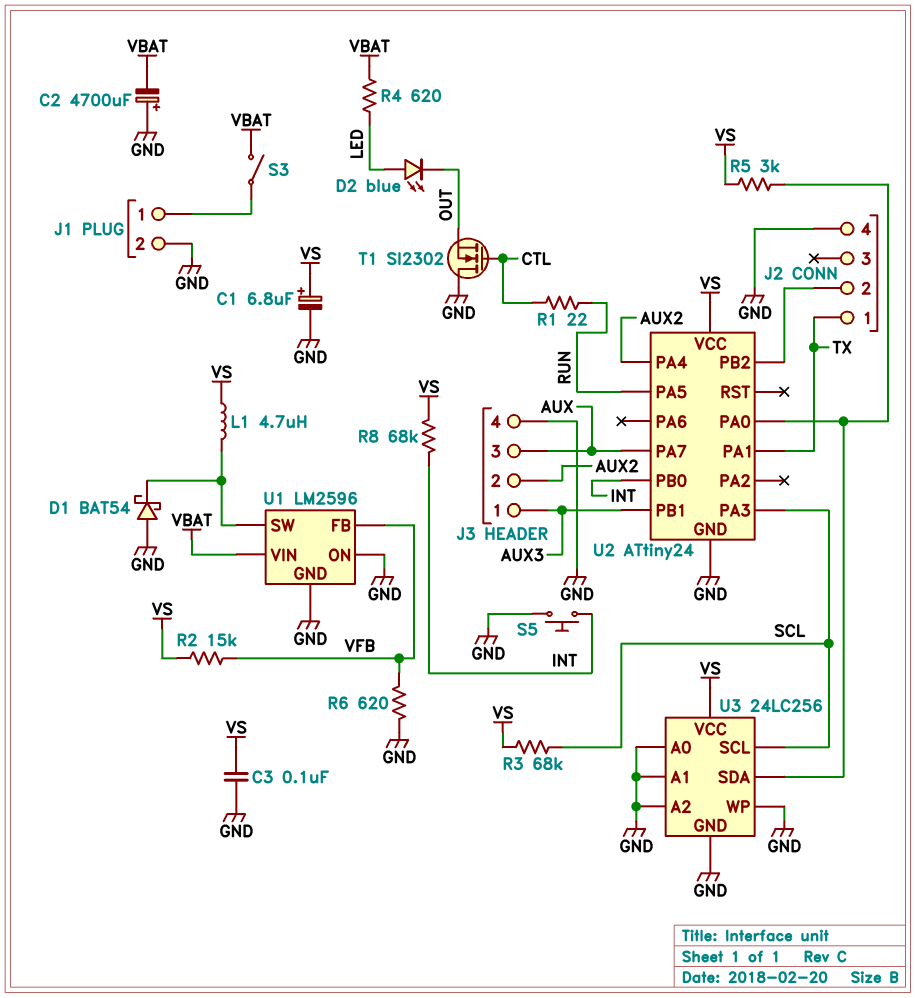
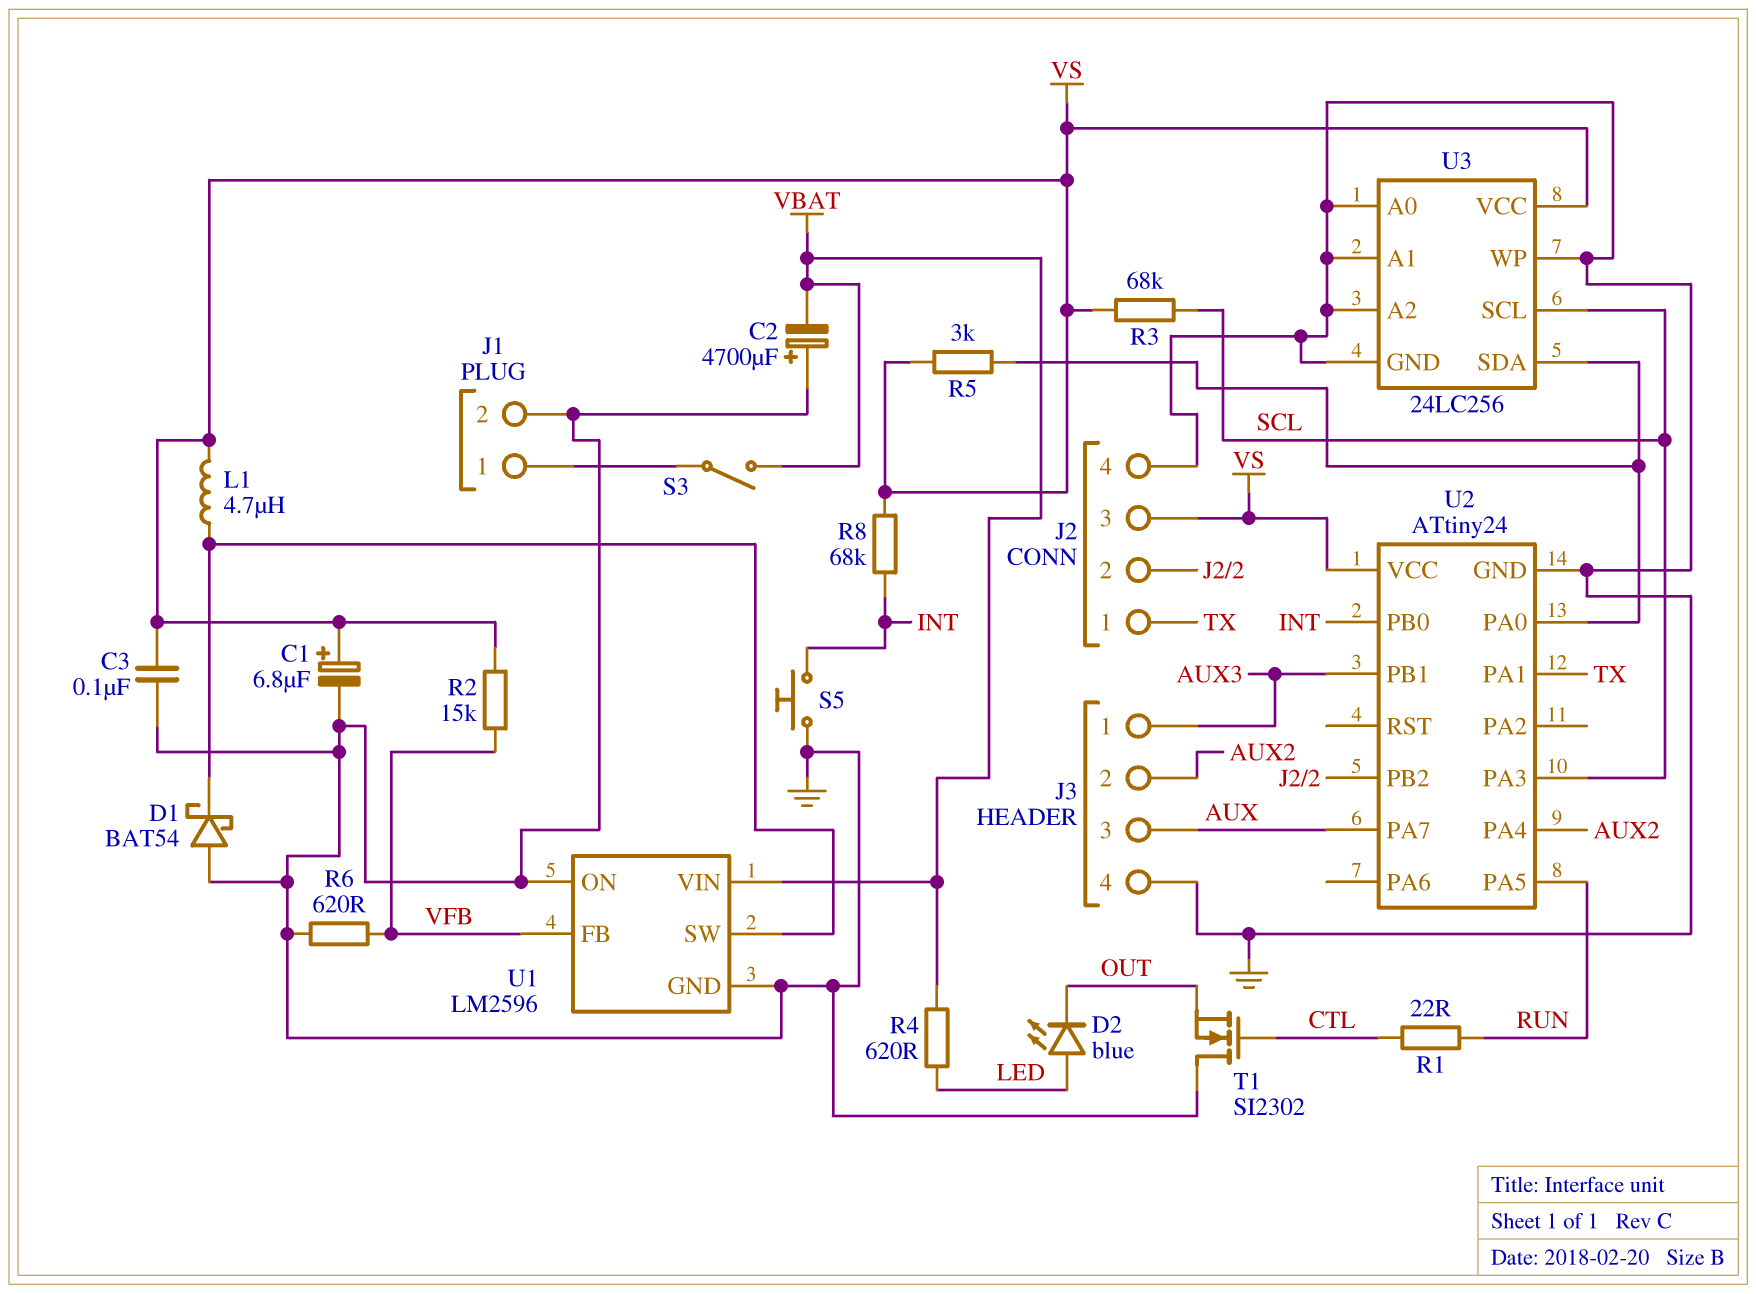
J2 pin 3: none -> VS

